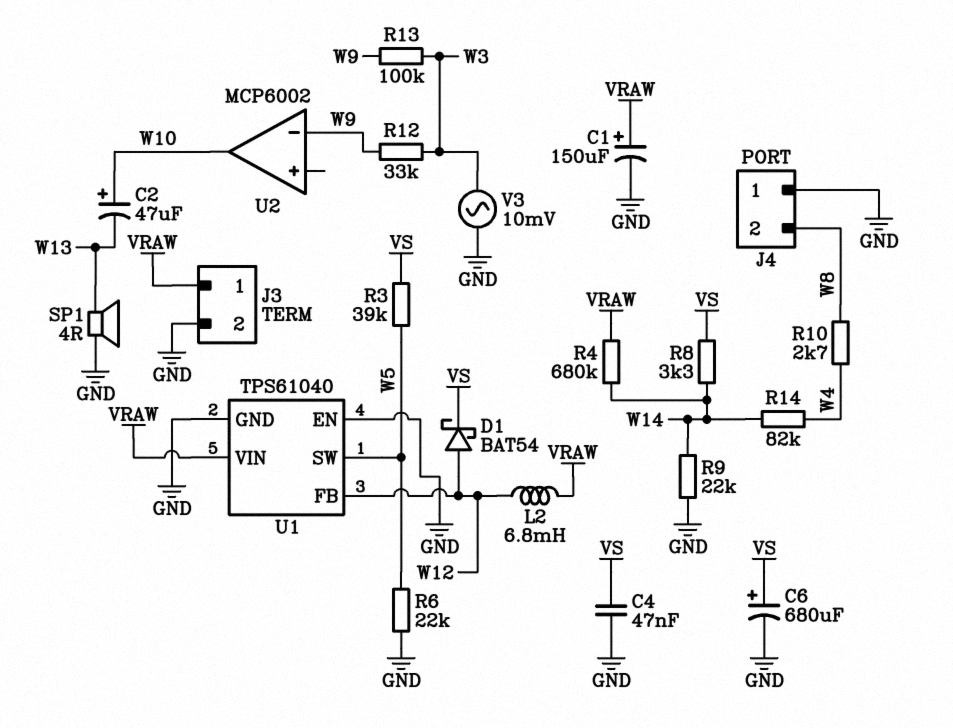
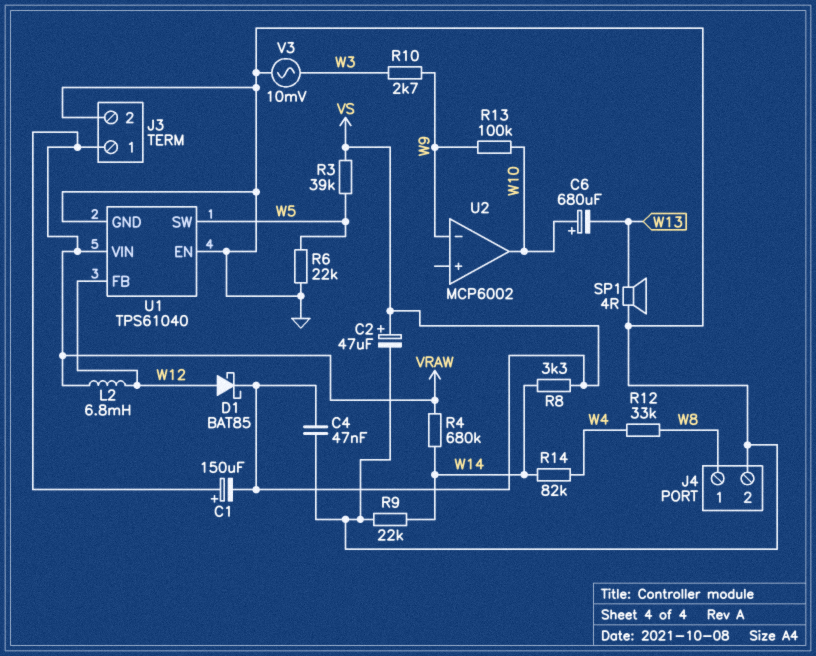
C1: 150uF (plus VRAW, minus GND) -> 150uF (plus VRAW, minus VS)
C2: 47uF (plus W10, minus W13) -> 47uF (plus VS, minus GND)
C6: 680uF (plus VS, minus GND) -> 680uF (plus W10, minus W13)
D1: schottky BAT54 (A W12, K VS) -> schottky BAT85 (A W12, K VS)
J4 pin 1: GND -> W8
J4 pin 2: W8 -> GND
R10: 2.7k (W4, W8) -> 2.7k (W3, W9)
R12: 33k (W3, W9) -> 33k (W4, W8)
R13: 100k (W3, W9) -> 100k (W9, W10)

